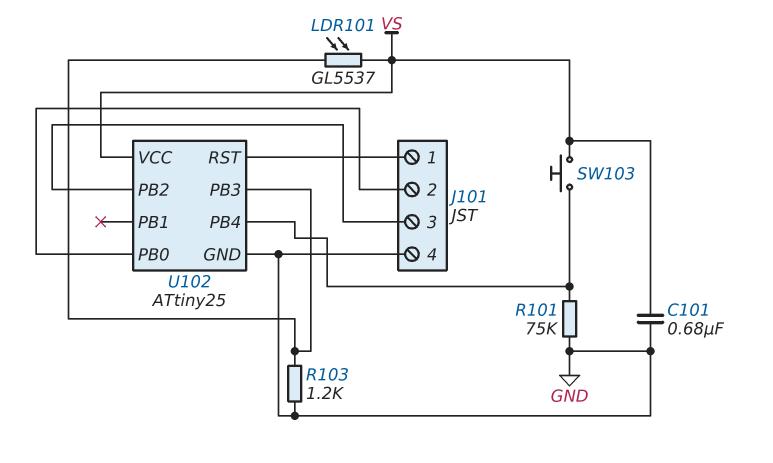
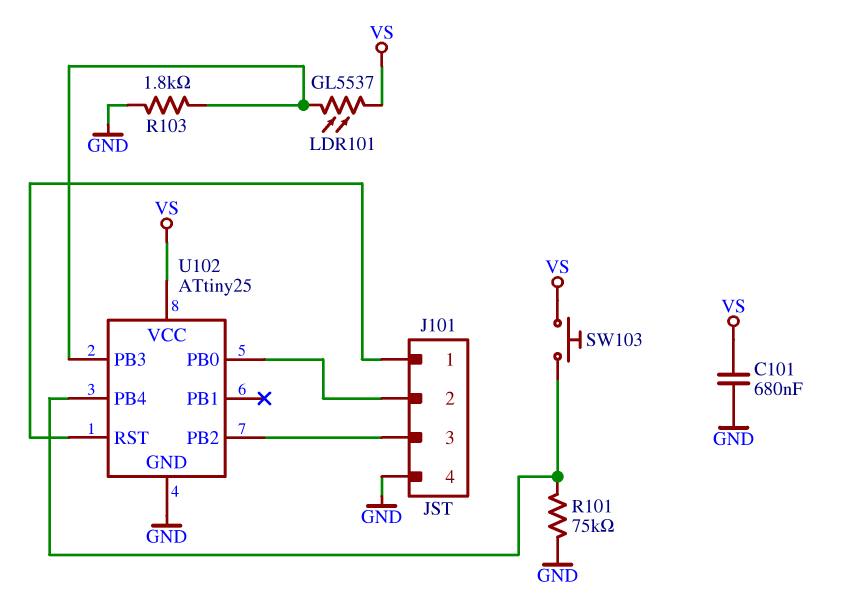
R103: 1.2k (GND, U102/PB3) -> 1.8k (GND, U102/PB3)

